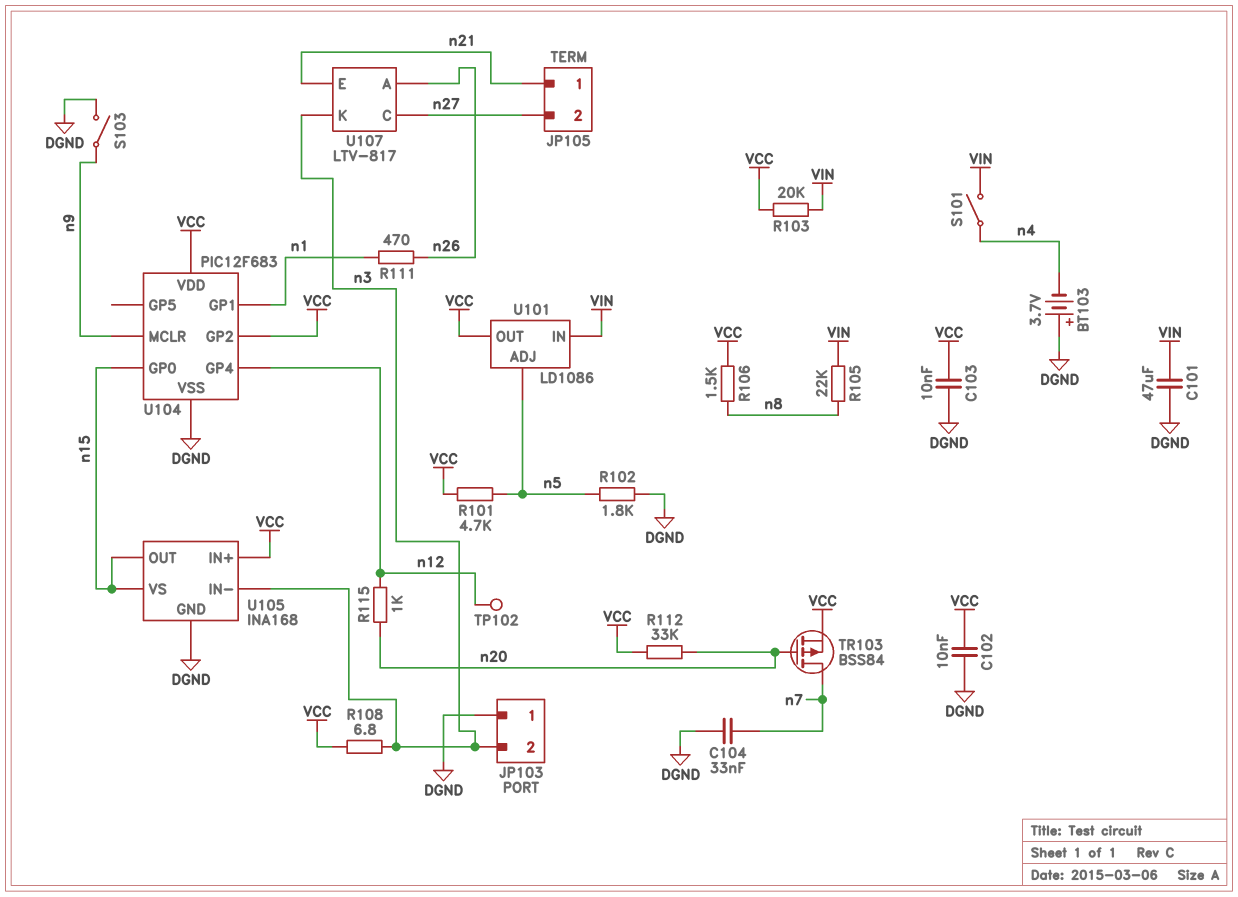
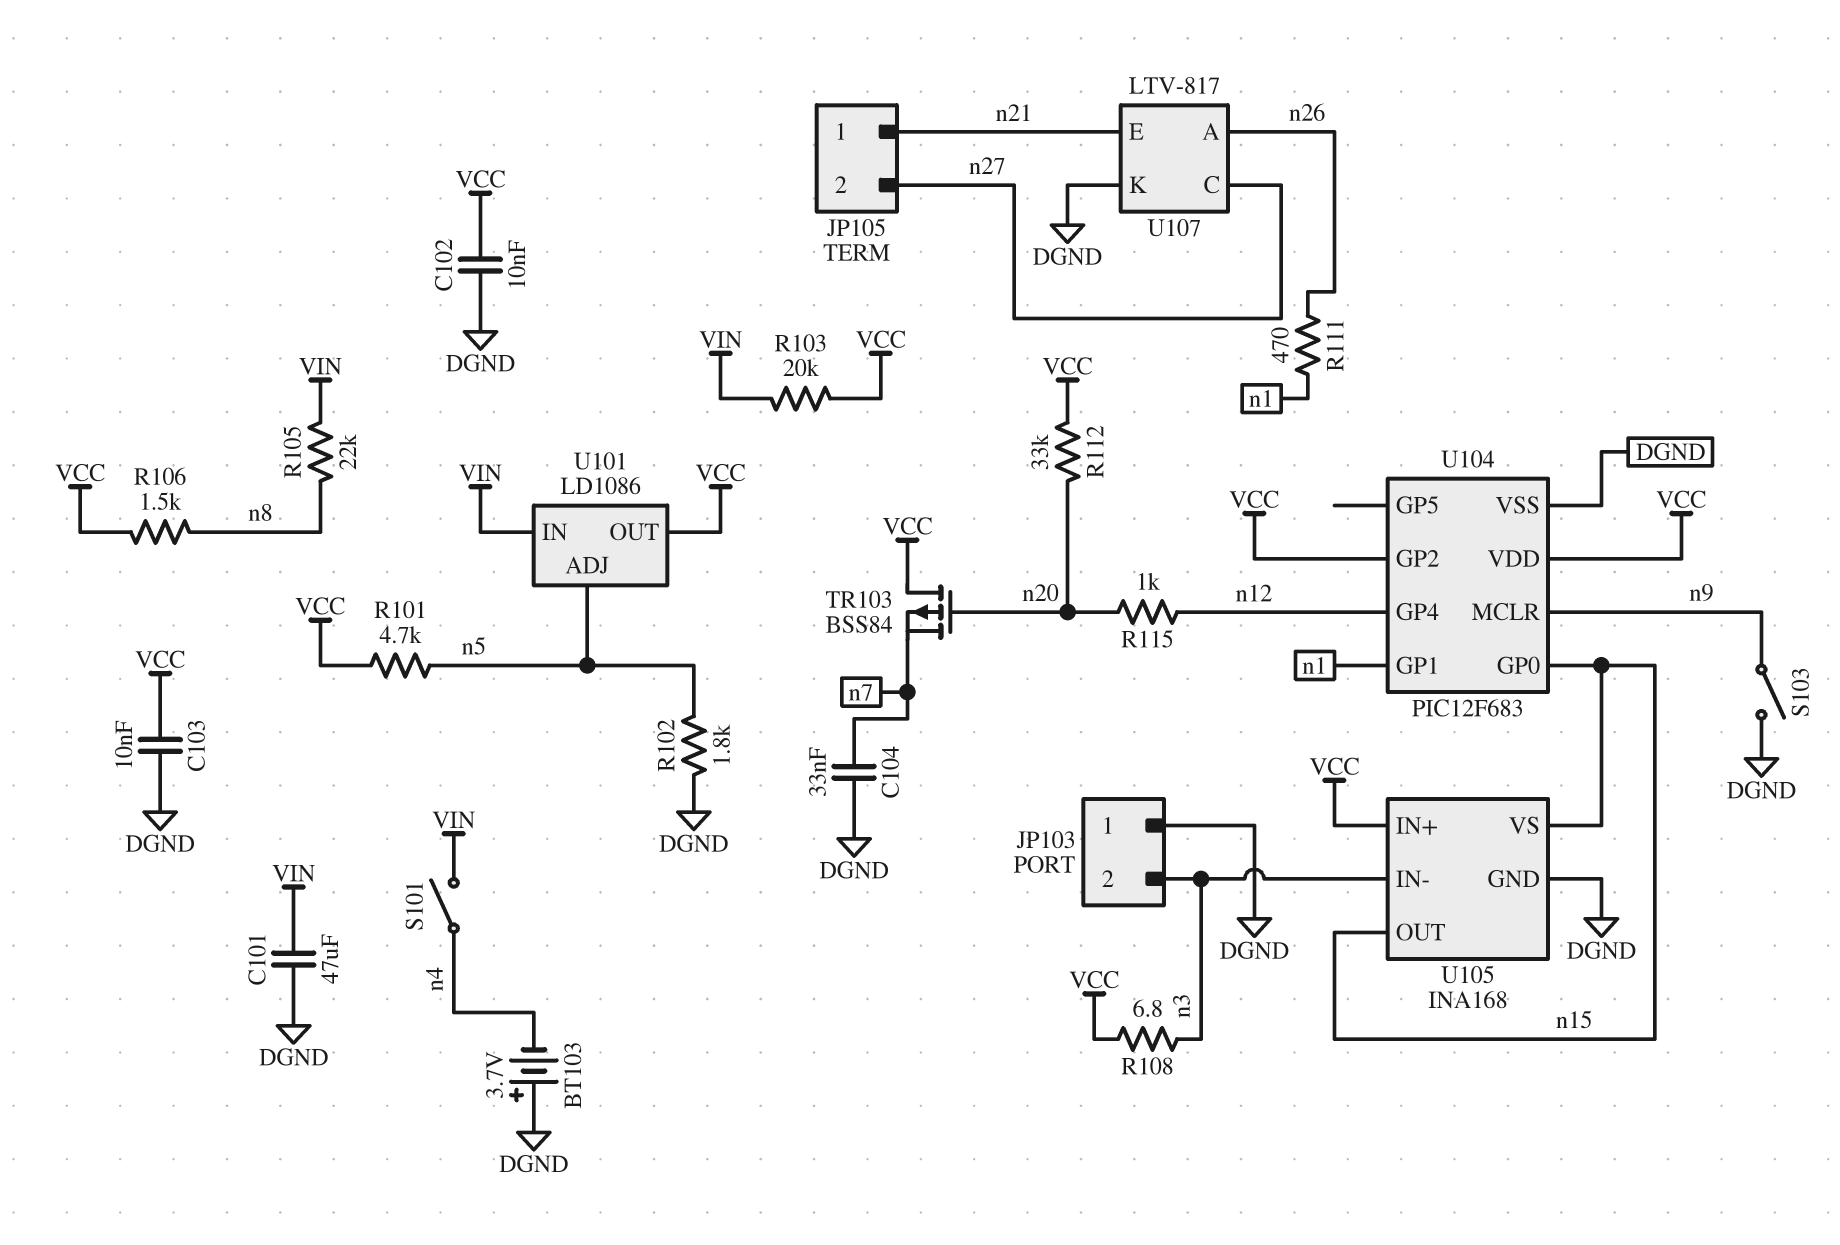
TP102: test point (n12) -> none
TR103: PMOS BSS84 (G n20, D n7, S VCC) -> PMOS BSS84 (G n20, D VCC, S n7)
U107 pin K: n3 -> DGND

